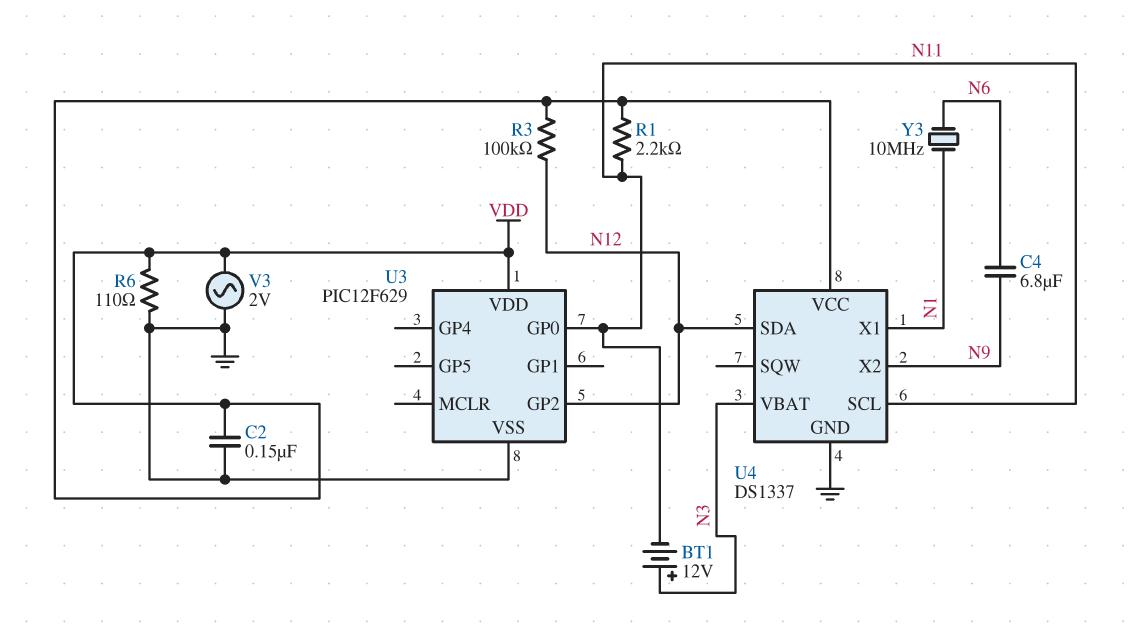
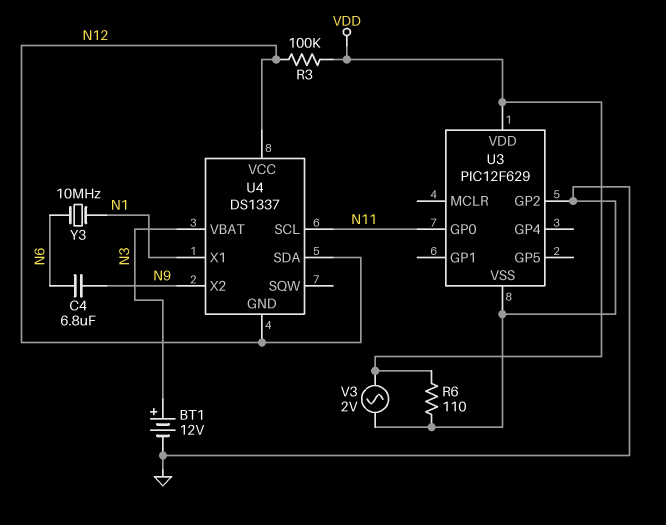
BT1: 12V (plus N3, minus N11) -> 12V (plus N3, minus GND)
C2: 150nF (GND, VDD) -> none
R1: 2.2k (N11, VDD) -> none
U3 pin GP2: N12 -> GND
U4 pin GND: GND -> N12
U4 pin VCC: VDD -> N12

